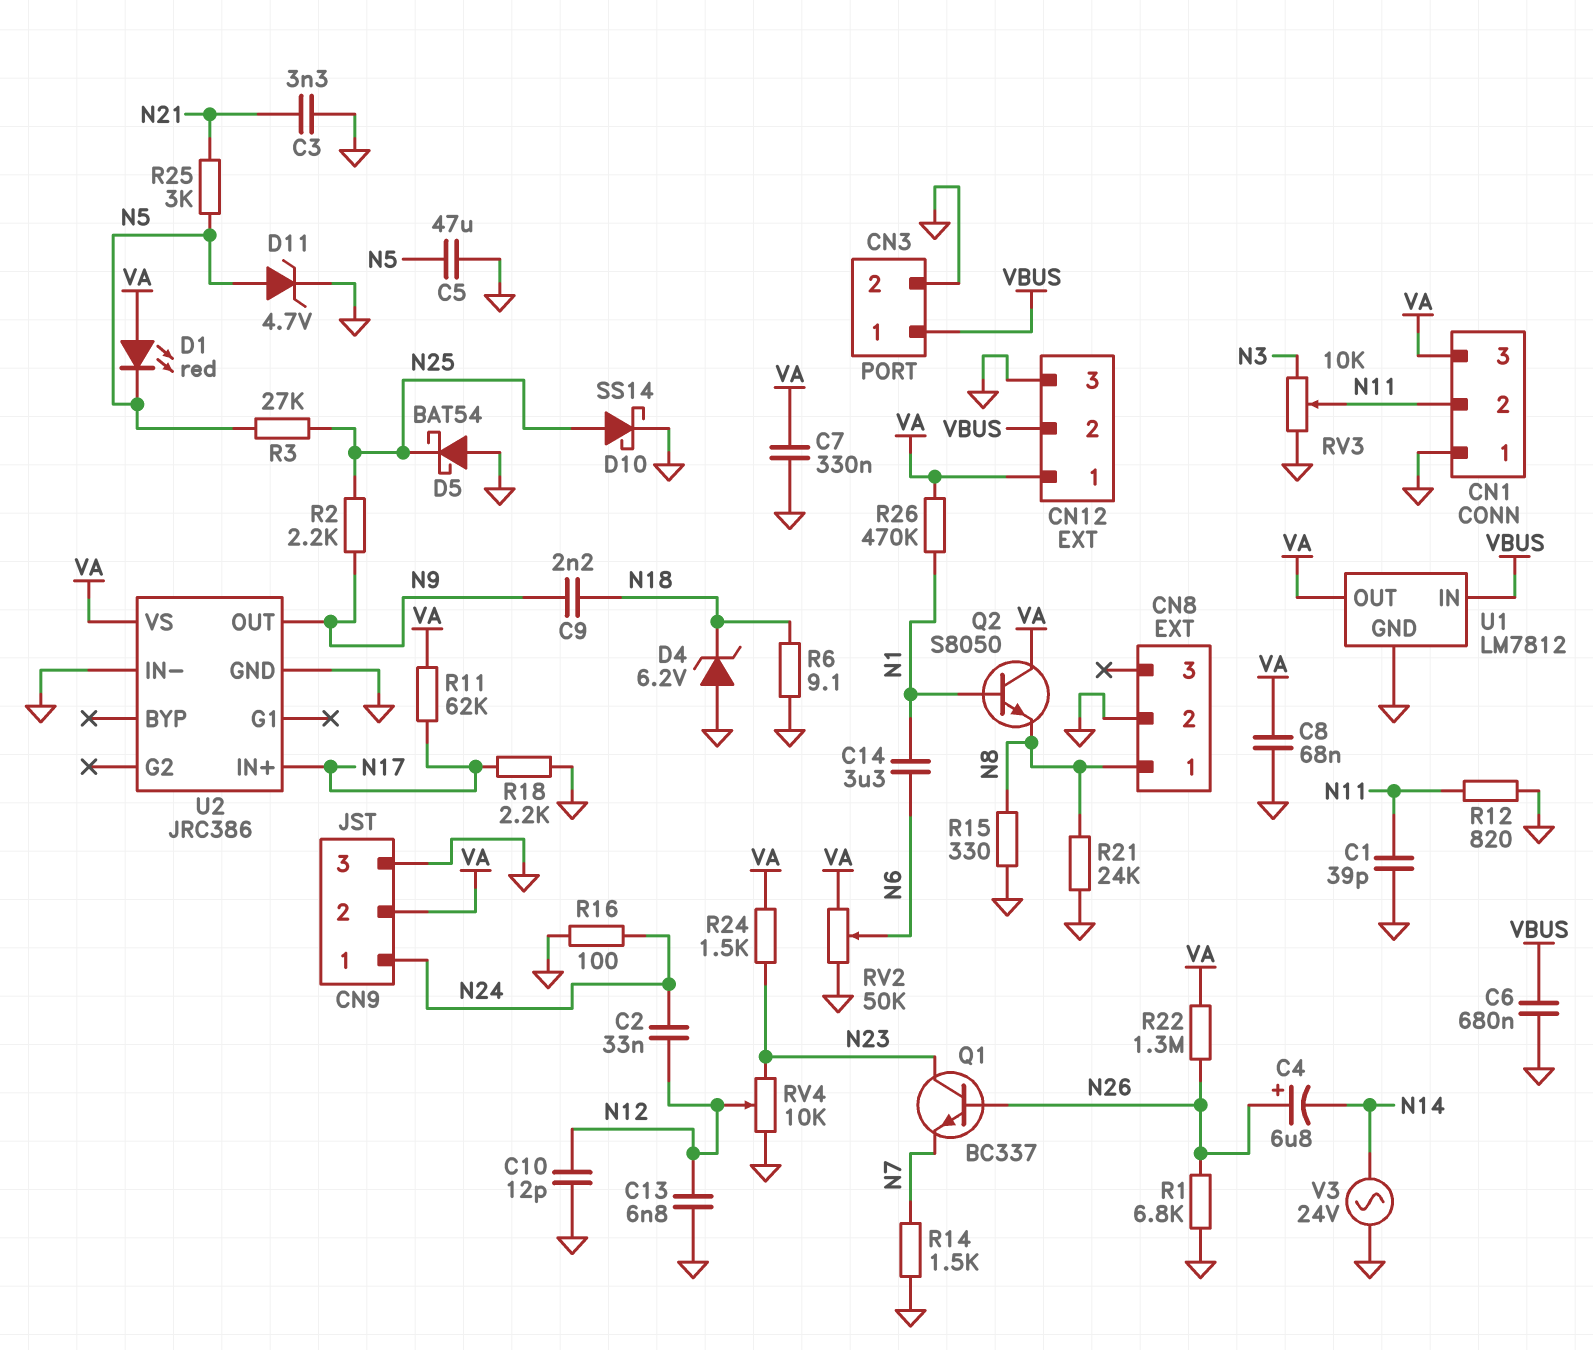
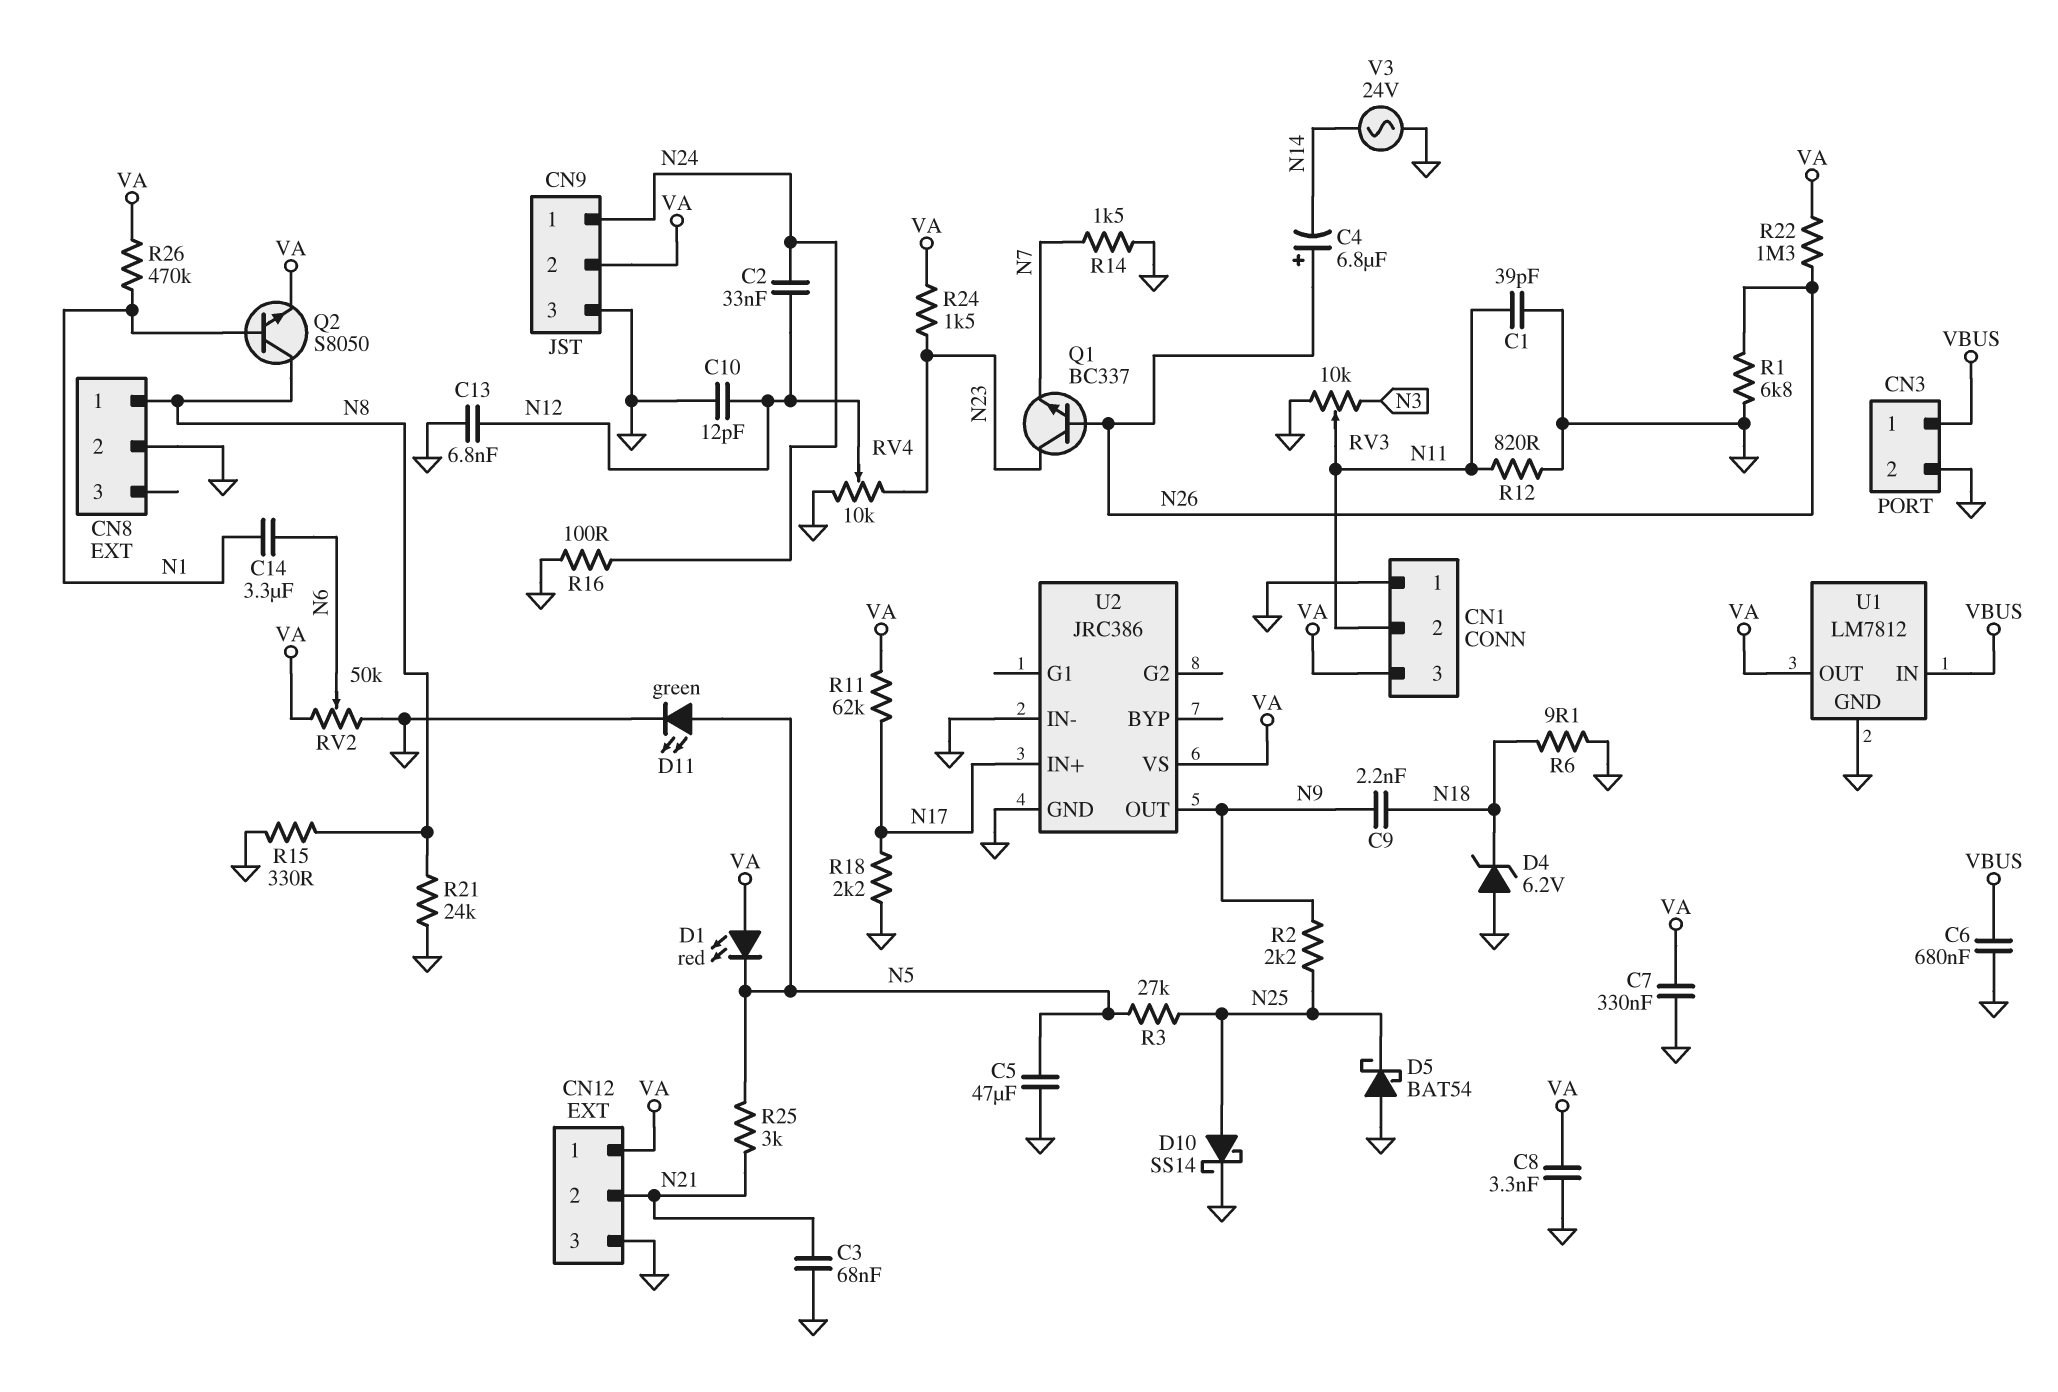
C3: 3.3nF (GND, N21) -> 68nF (GND, N21)
C8: 68nF (GND, VA) -> 3.3nF (GND, VA)
CN12 pin 2: VBUS -> N21
D11: zener 4.7V (A N5, K GND) -> LED green (A N5, K GND)
Q2: NPN S8050 (B N1, C VA, E N8) -> NPN S8050 (B N1, C N8, E VA)

